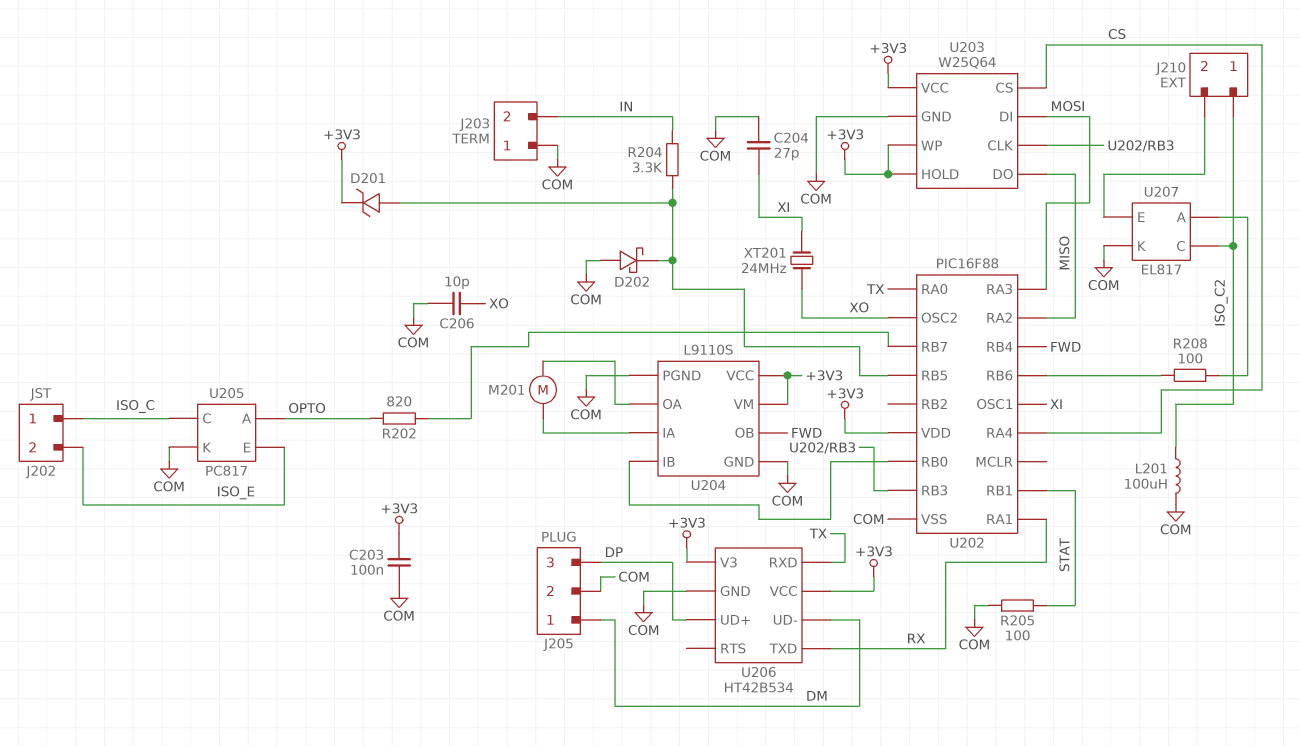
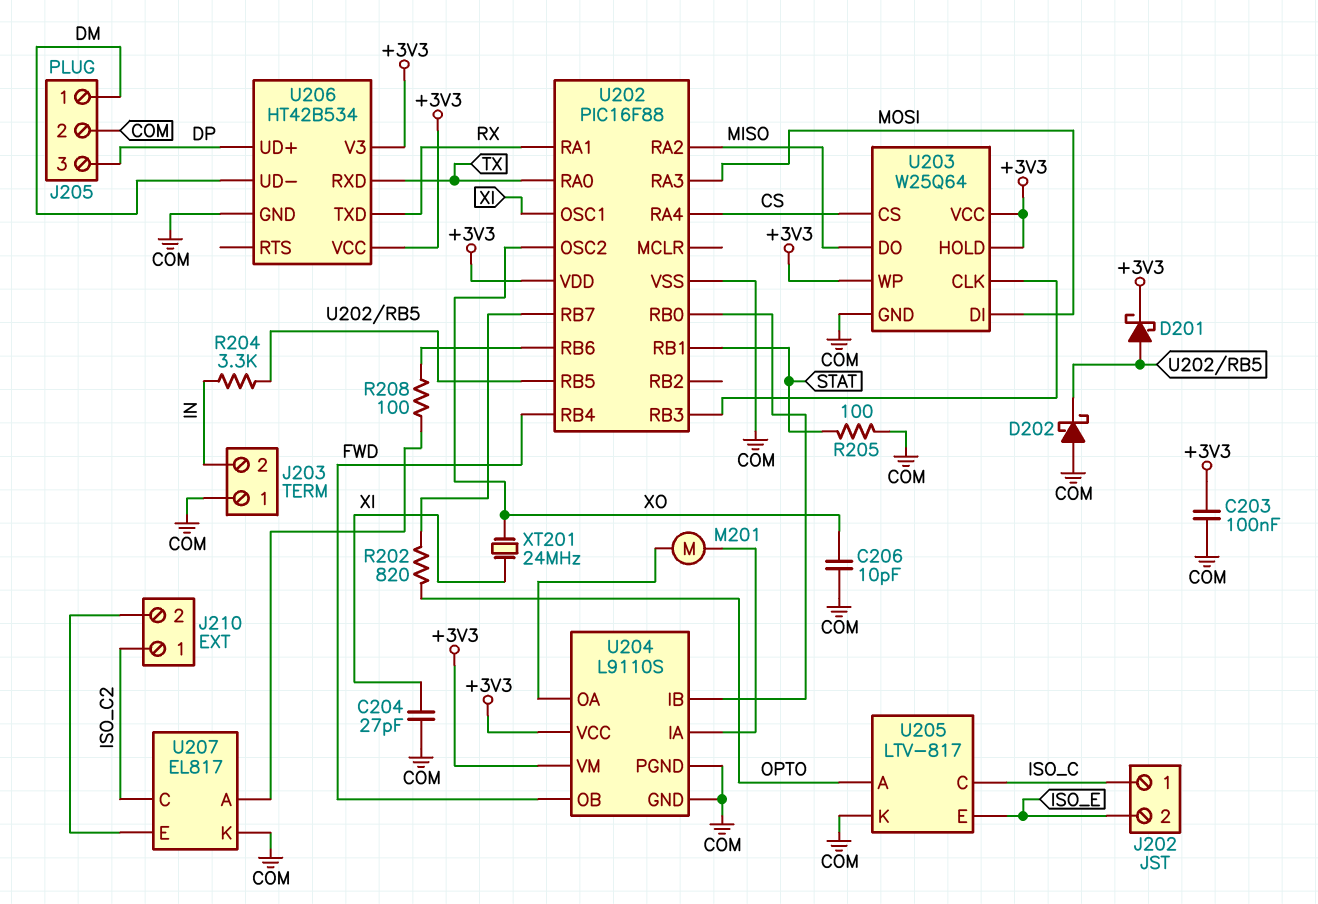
D201: zener (A U202/RB5, K +3V3) -> schottky (A U202/RB5, K +3V3)
L201: 100uH (COM, ISO_C2) -> none
U205: PC817 -> LTV-817

